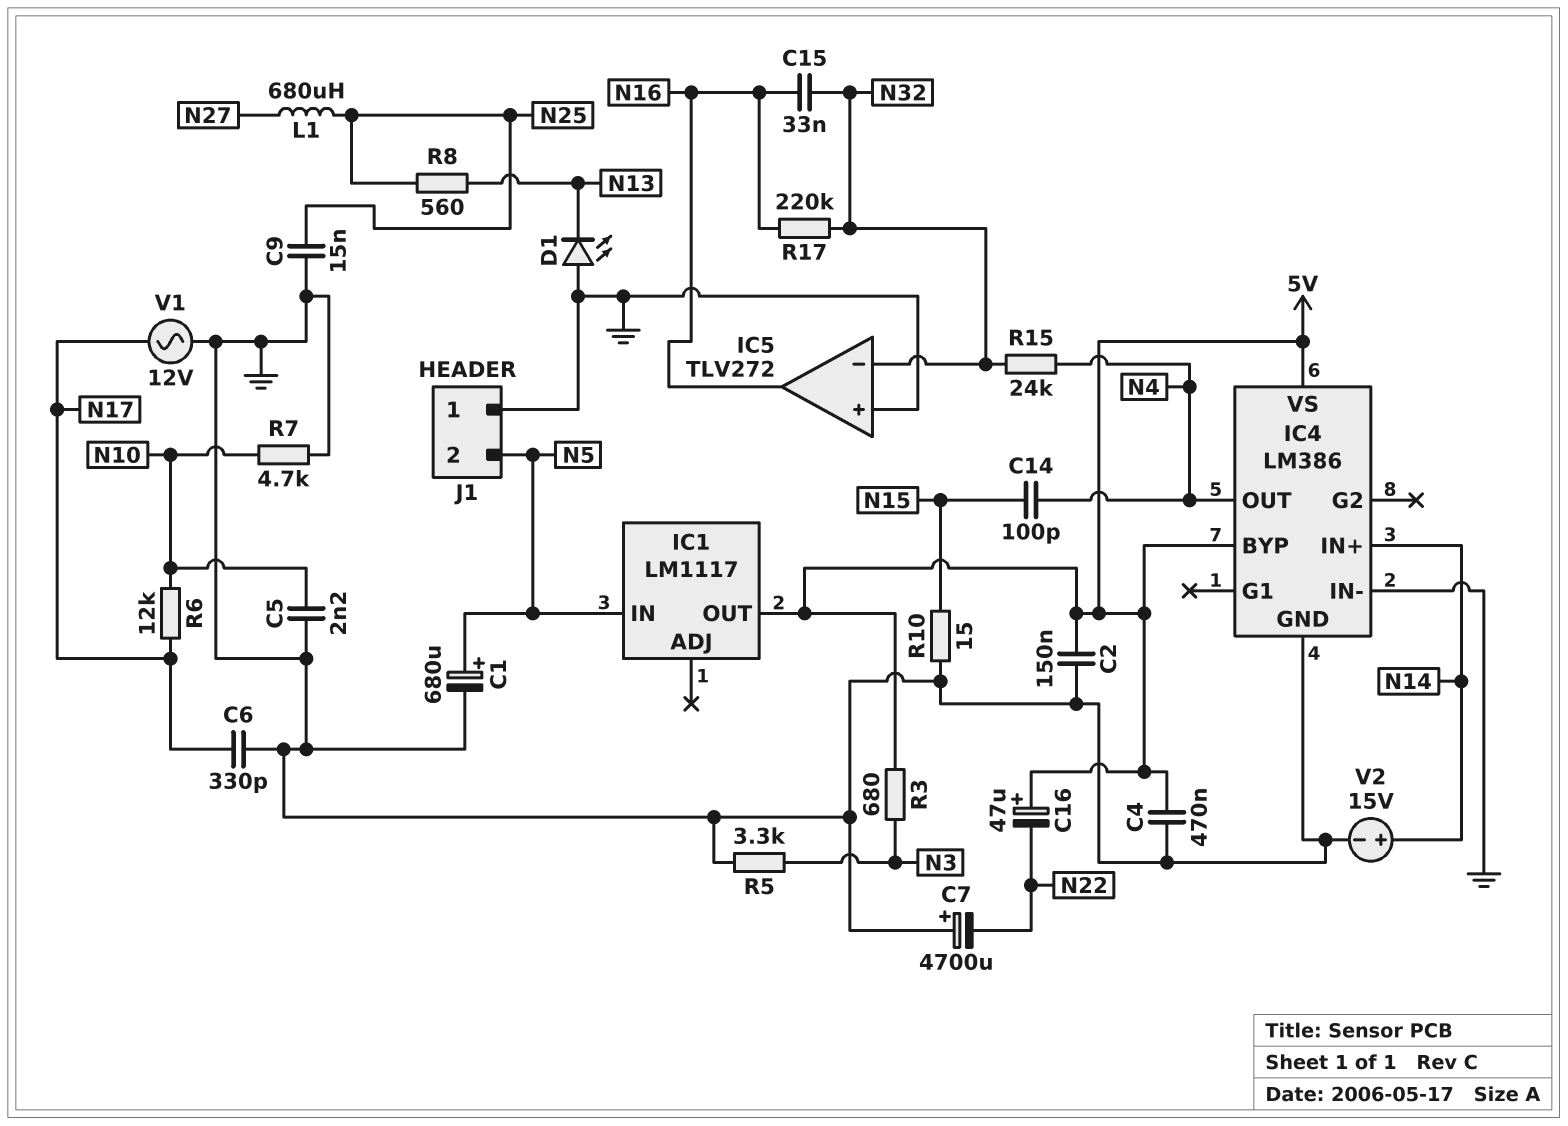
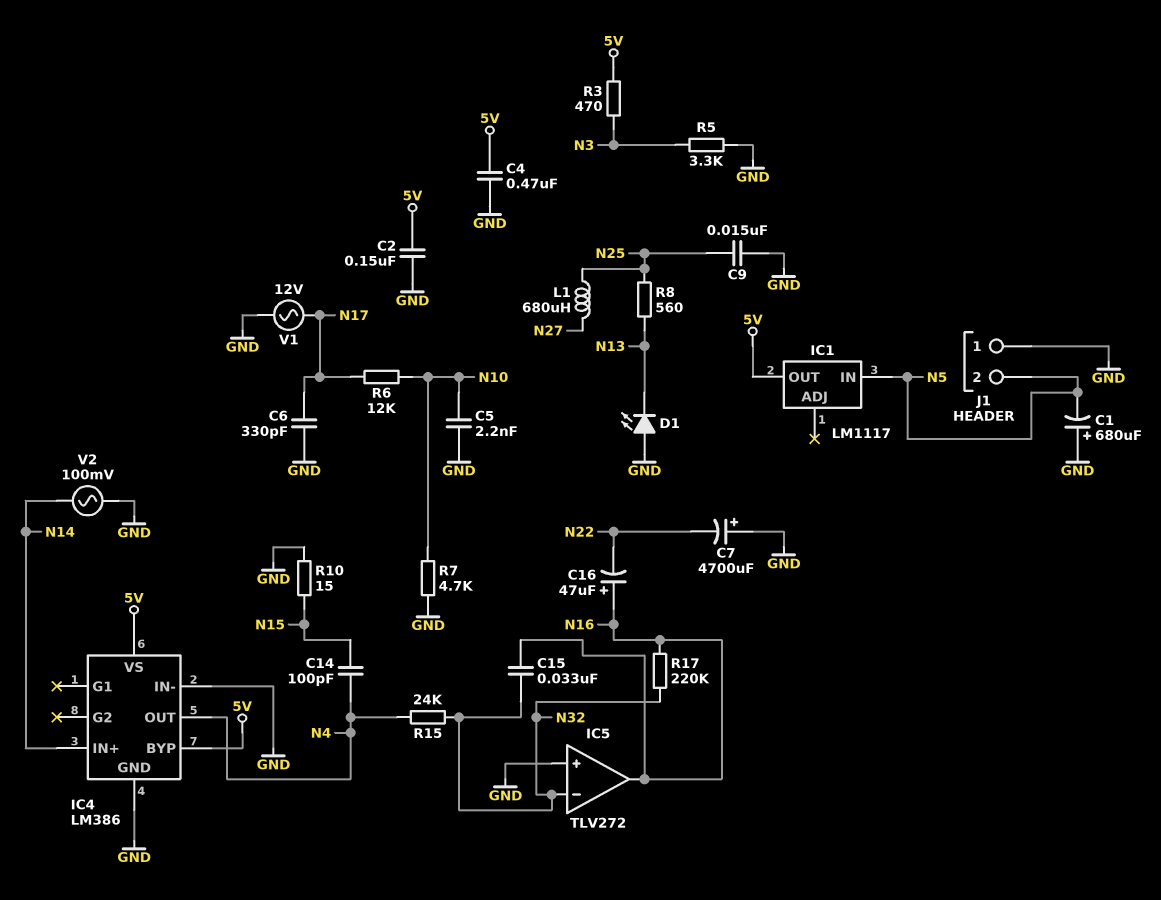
C1: 680uF (plus N5, minus GND) -> 680uF (plus GND, minus N5)
C16: 47uF (plus 5V, minus N22) -> 47uF (plus N16, minus N22)
R3: 680 (5V, N3) -> 470 (5V, N3)
V2: 15V (plus N14, minus GND) -> AC 100mV (GND, N14)

